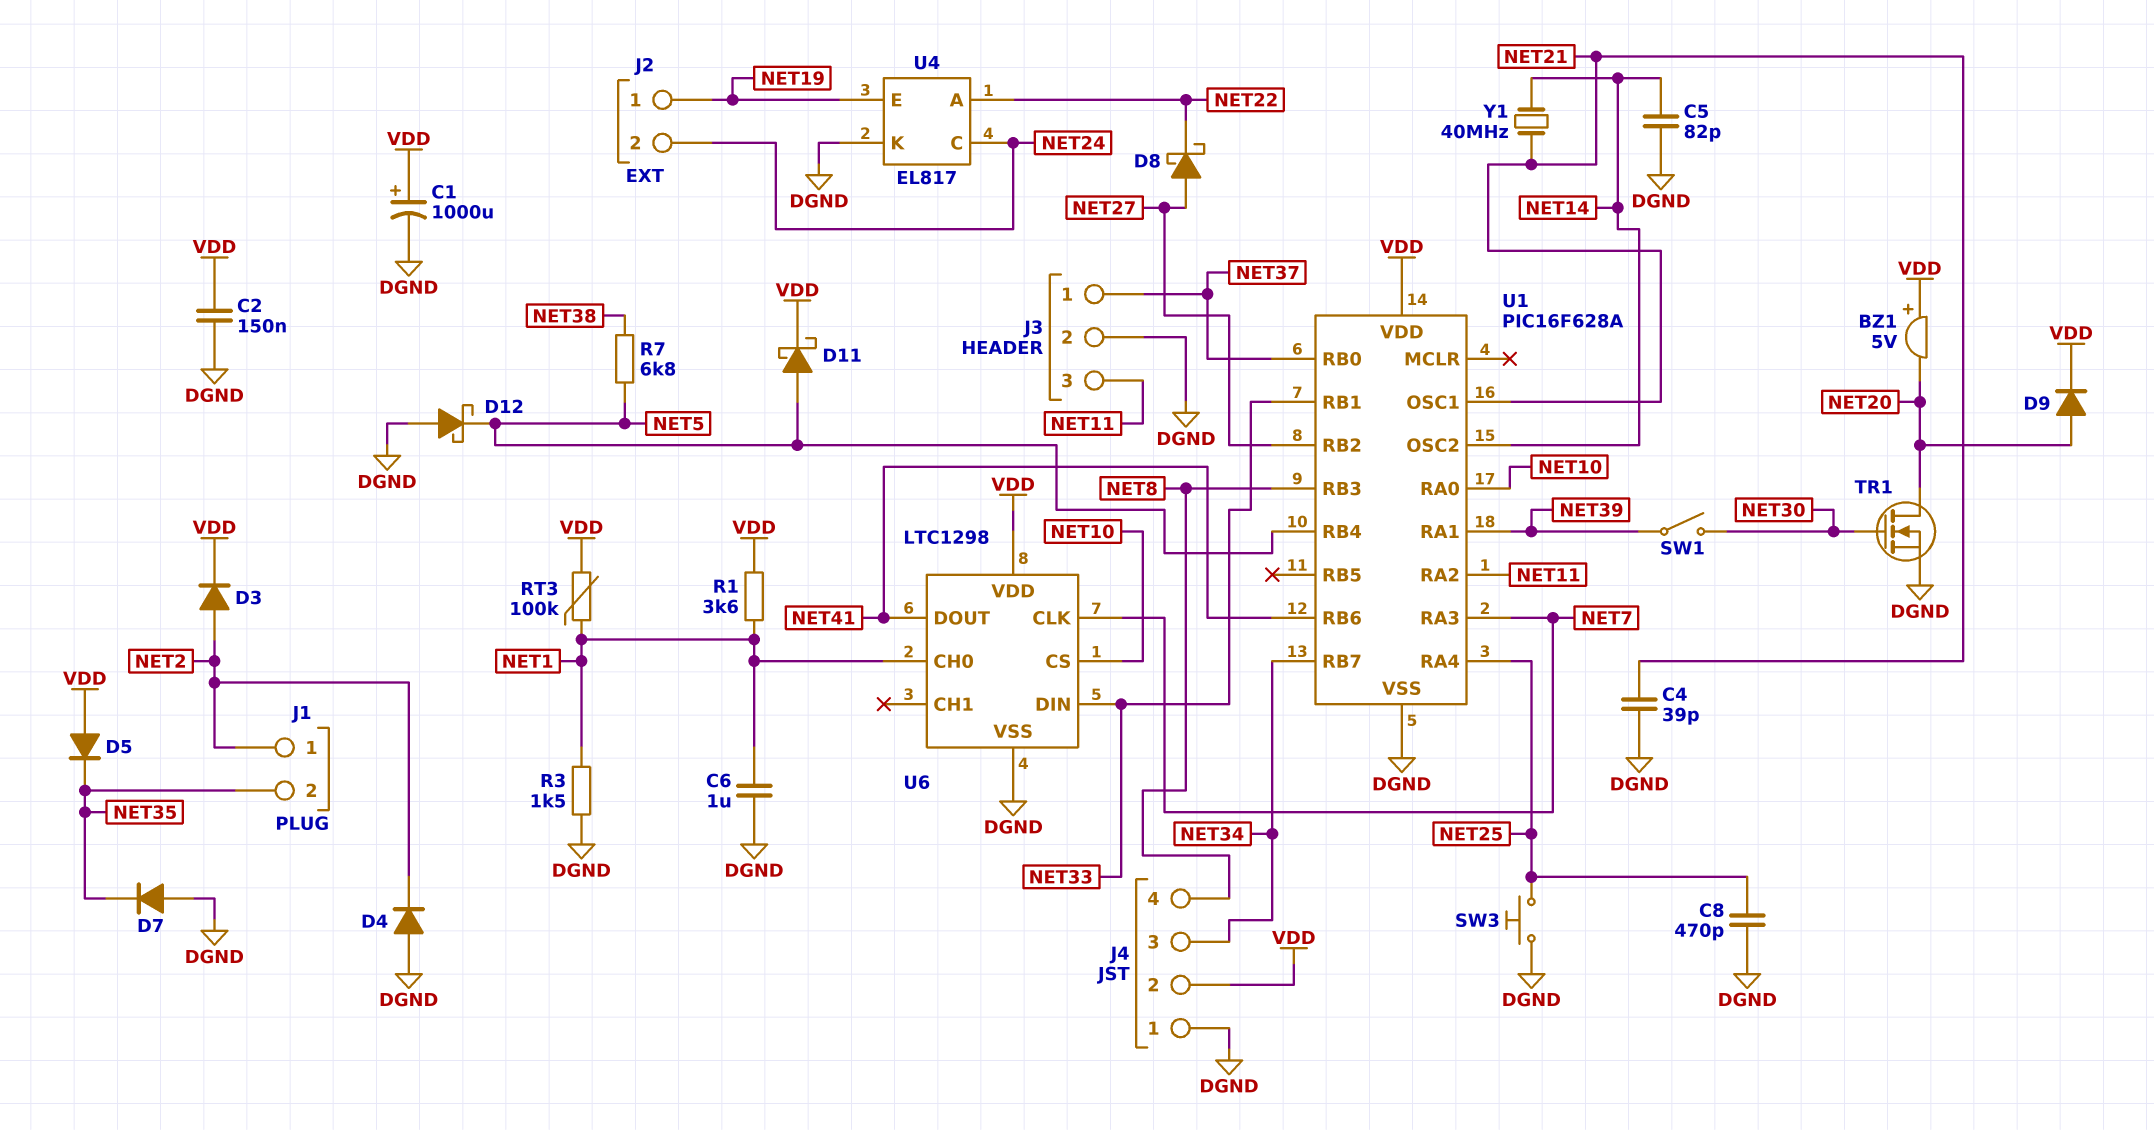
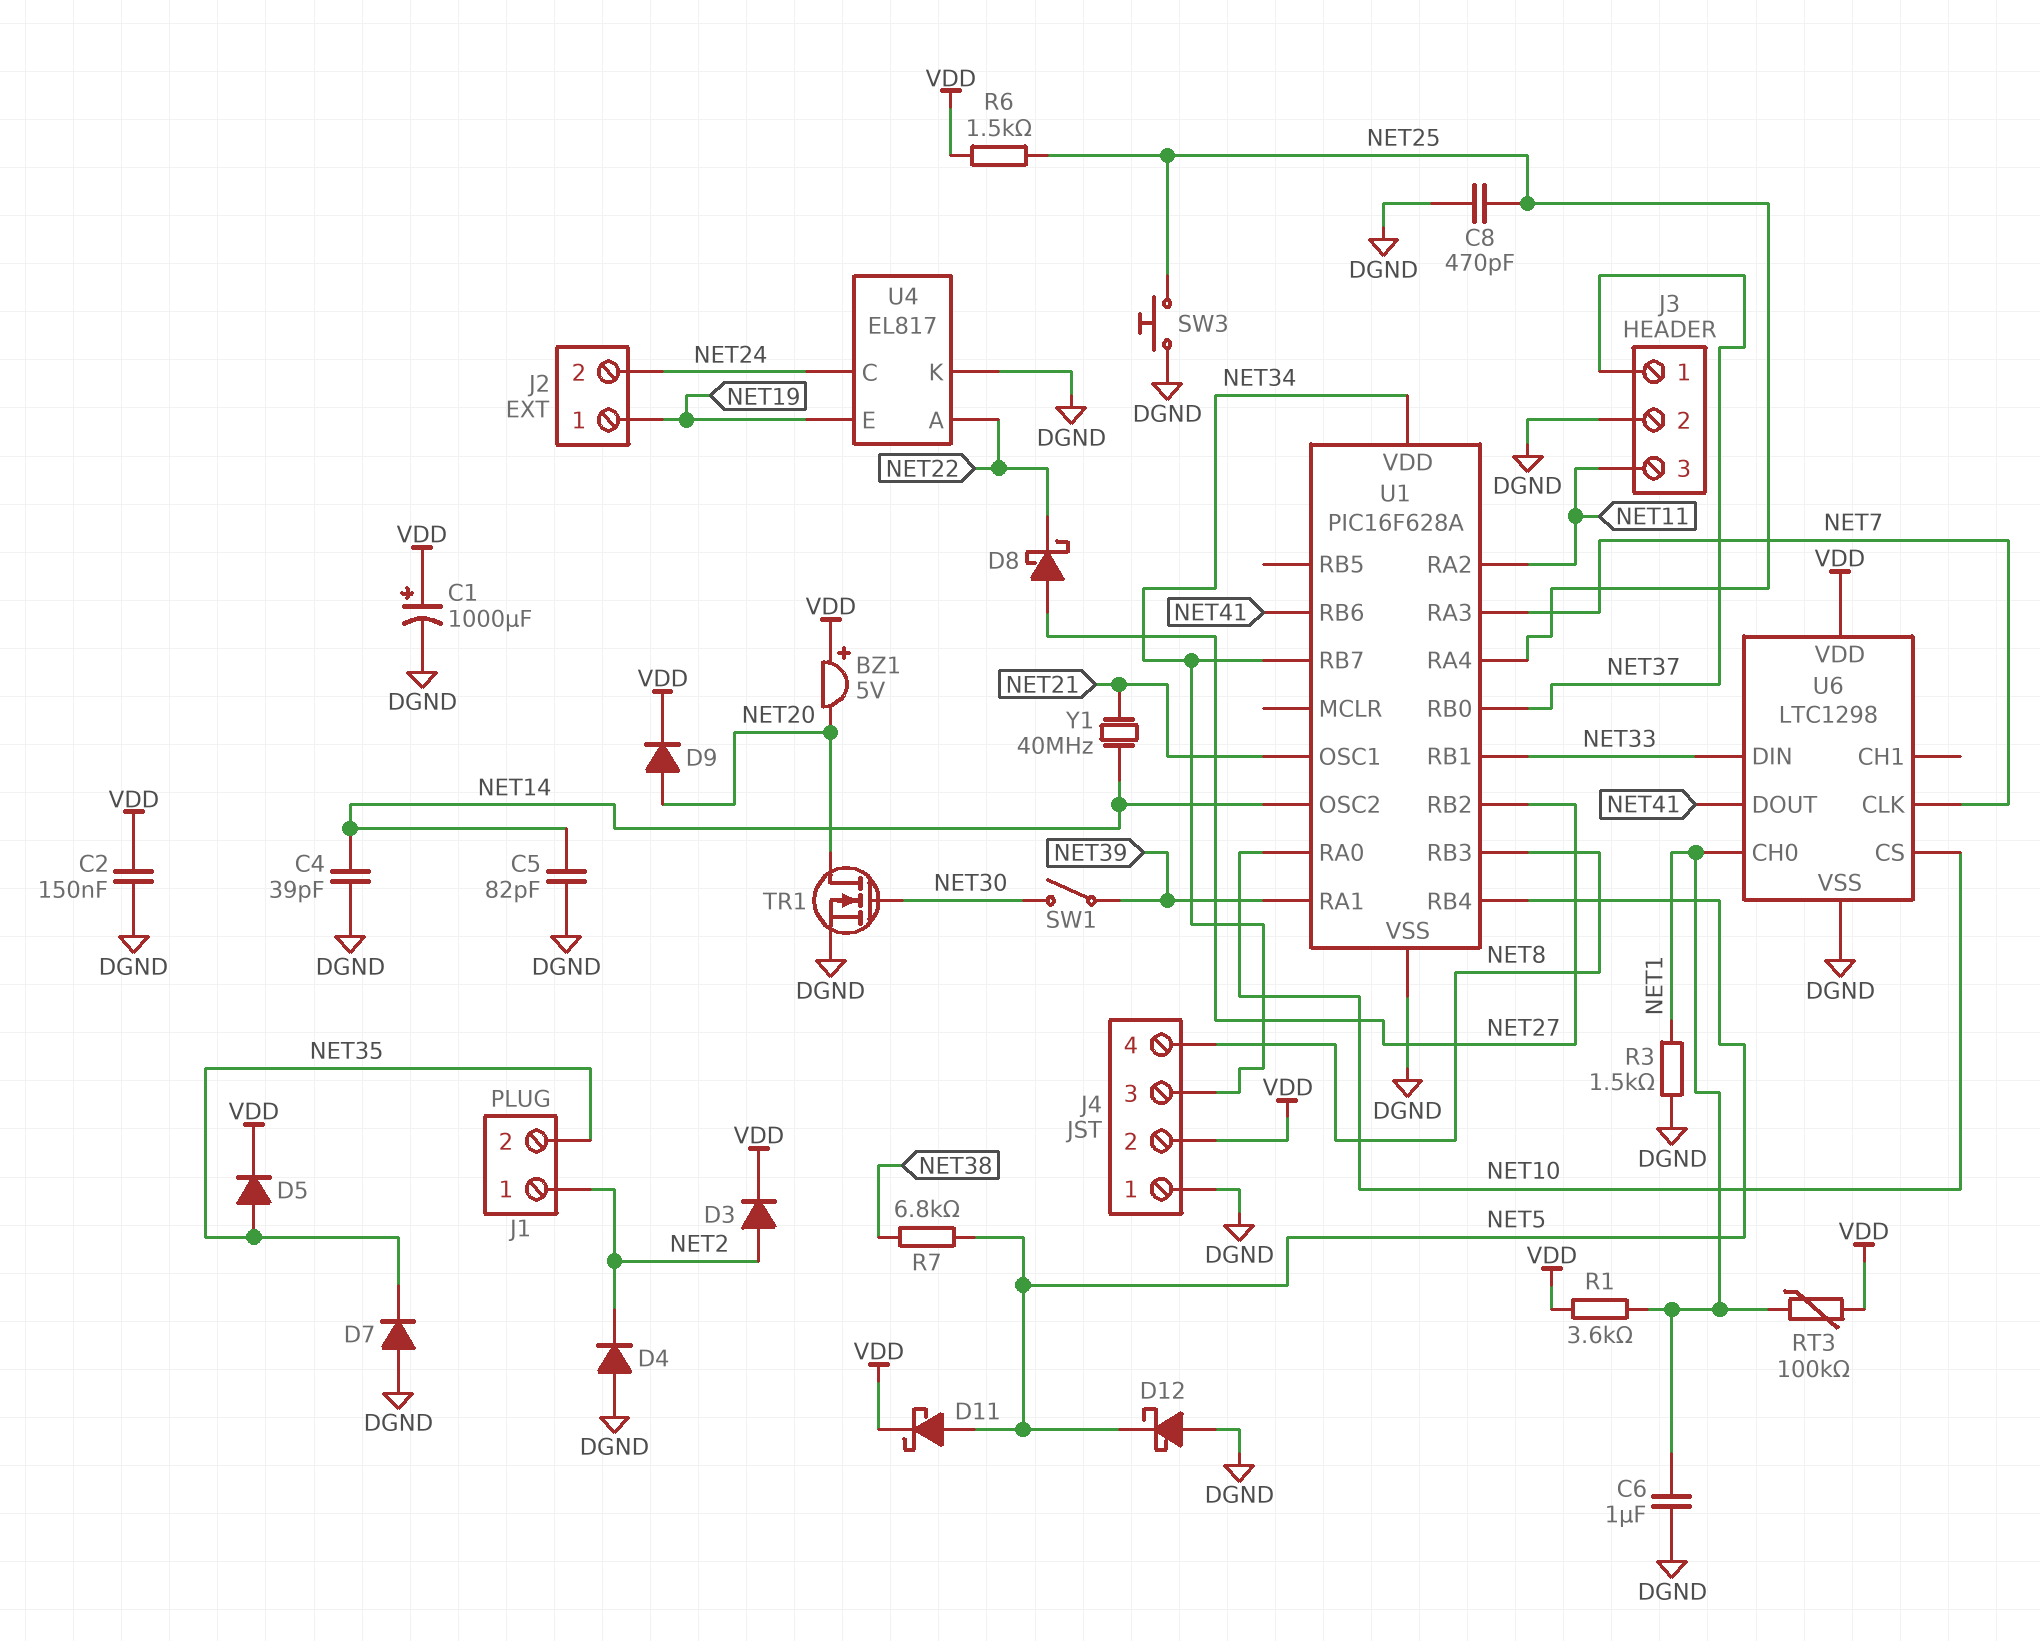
C4: 39pF (DGND, NET21) -> 39pF (DGND, NET14)
D5: diode (A VDD, K NET35) -> diode (A NET35, K VDD)
R6: none -> 1.5k (NET25, VDD)
U1 pin VDD: VDD -> NET34

